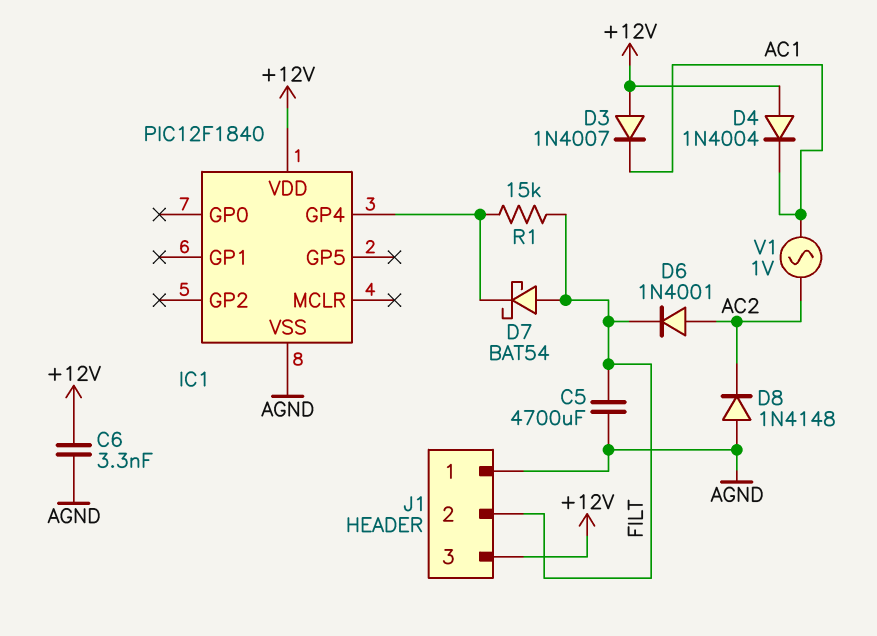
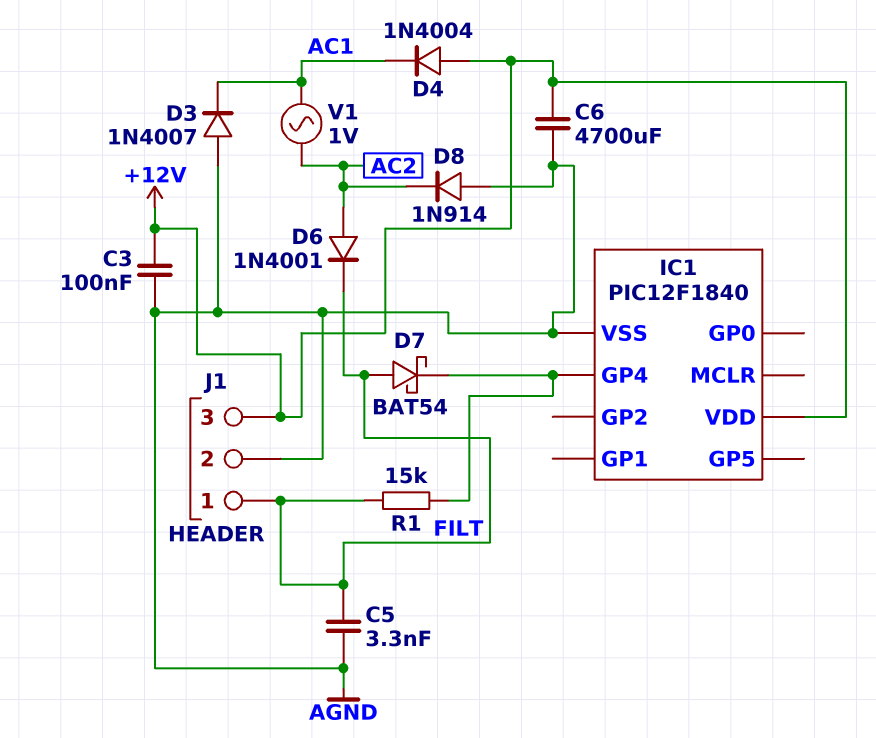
C3: none -> 100nF (+12V, AGND)
C5: 4700uF (AGND, FILT) -> 3.3nF (AGND, FILT)
C6: 3.3nF (+12V, AGND) -> 4700uF (+12V, AGND)
D3: diode 1N4007 (A +12V, K AC1) -> diode 1N4007 (A AGND, K AC1)
D8: diode 1N4148 (A AGND, K AC2) -> diode 1N914 (A AGND, K AC2)
J1 pin 1: AGND -> FILT
J1 pin 2: FILT -> AGND

